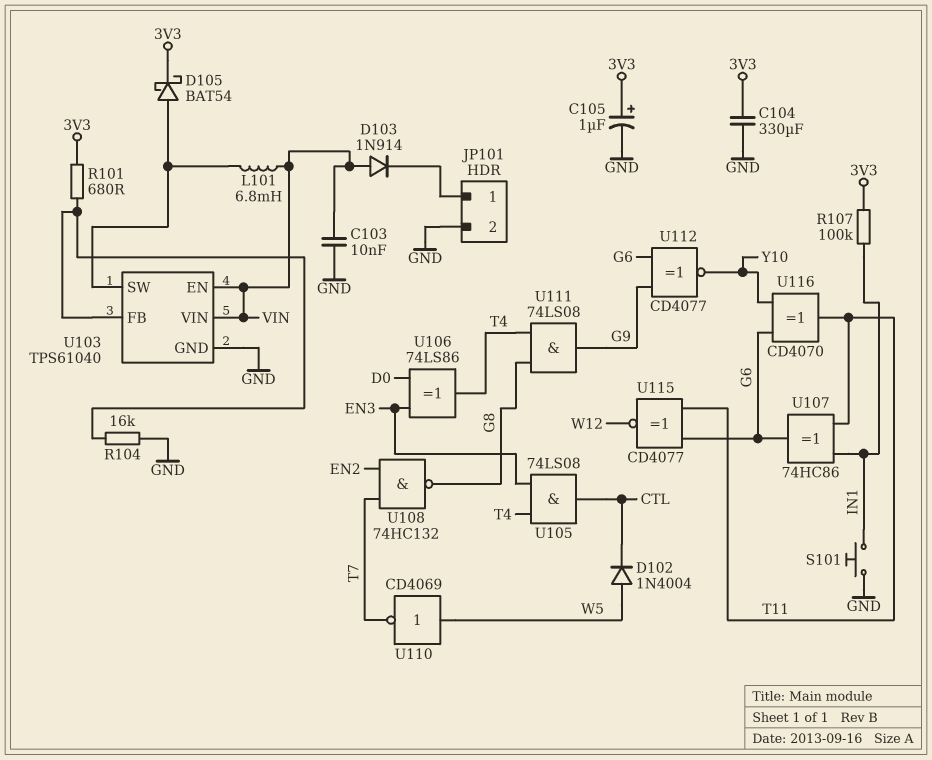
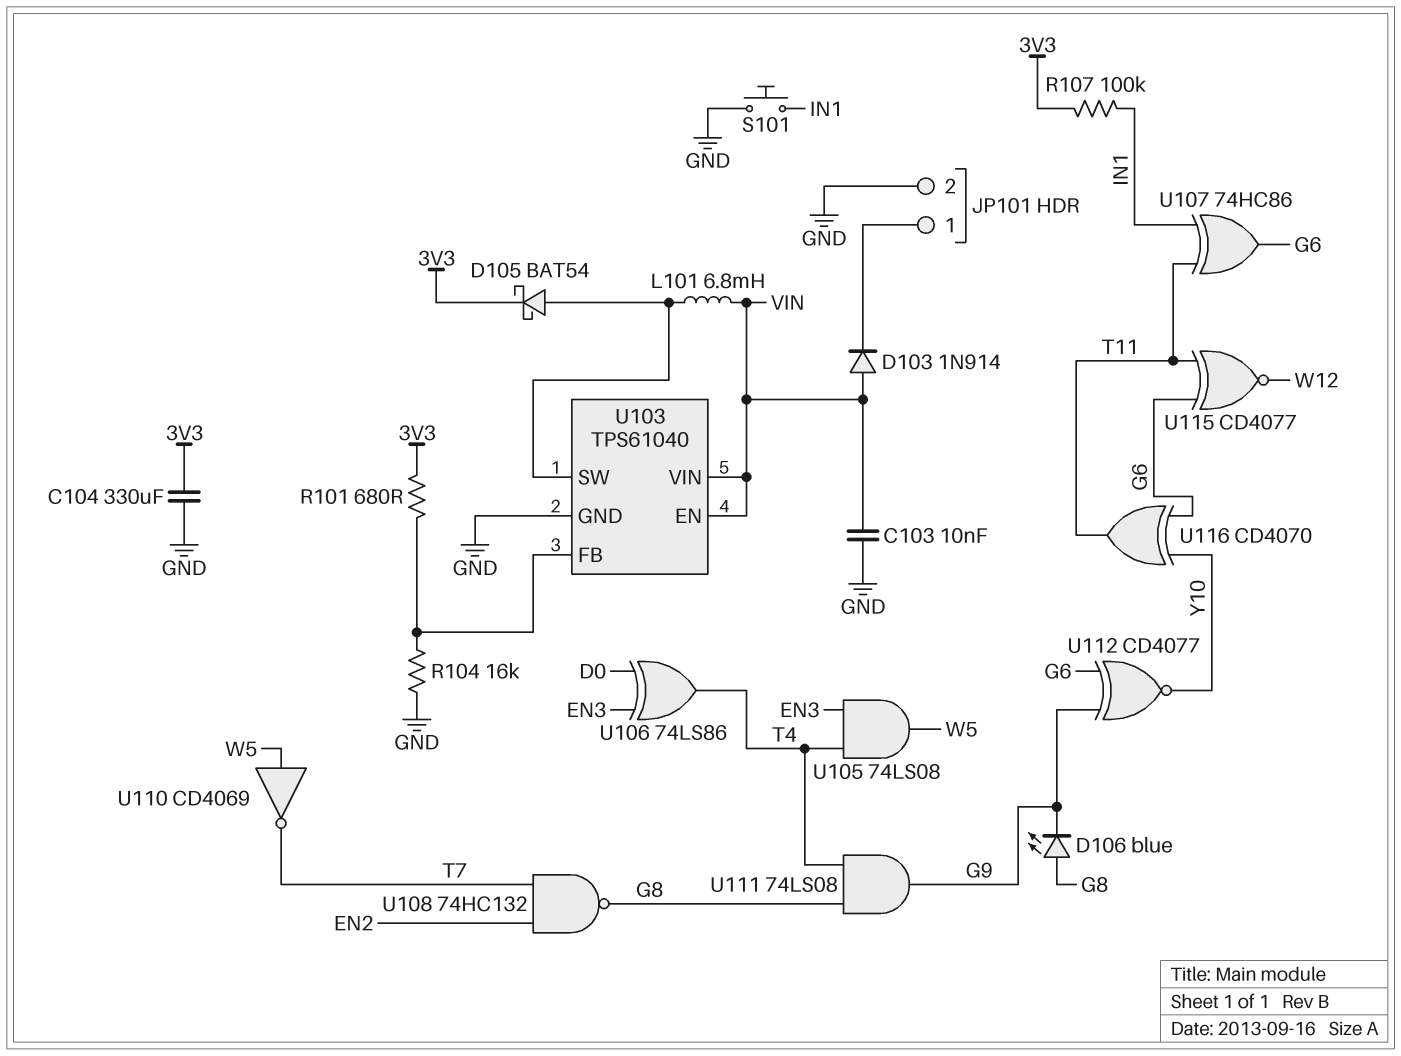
C105: 1uF (plus 3V3, minus GND) -> none
D102: diode 1N4004 (A W5, K CTL) -> none
D106: none -> LED blue (A G8, K G9)
U105: AND 74LS08 (in EN3, in T4, out CTL) -> AND 74LS08 (in EN3, in T4, out W5)

